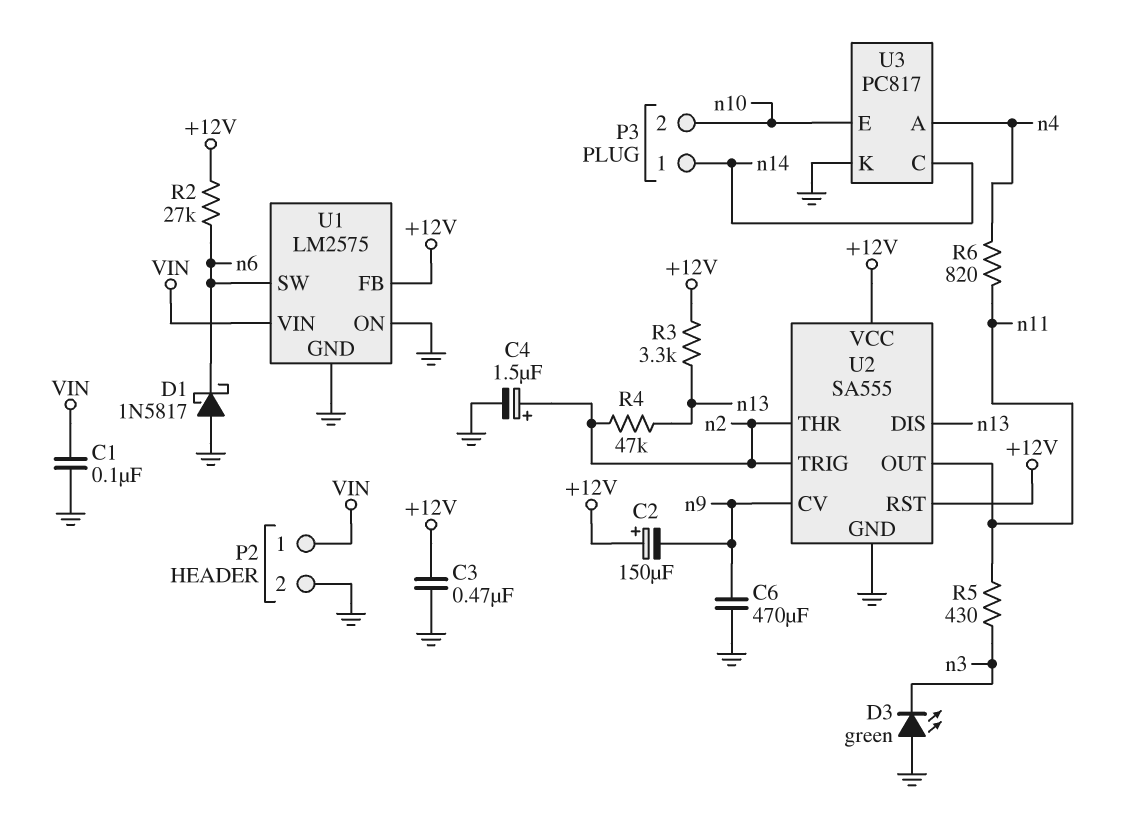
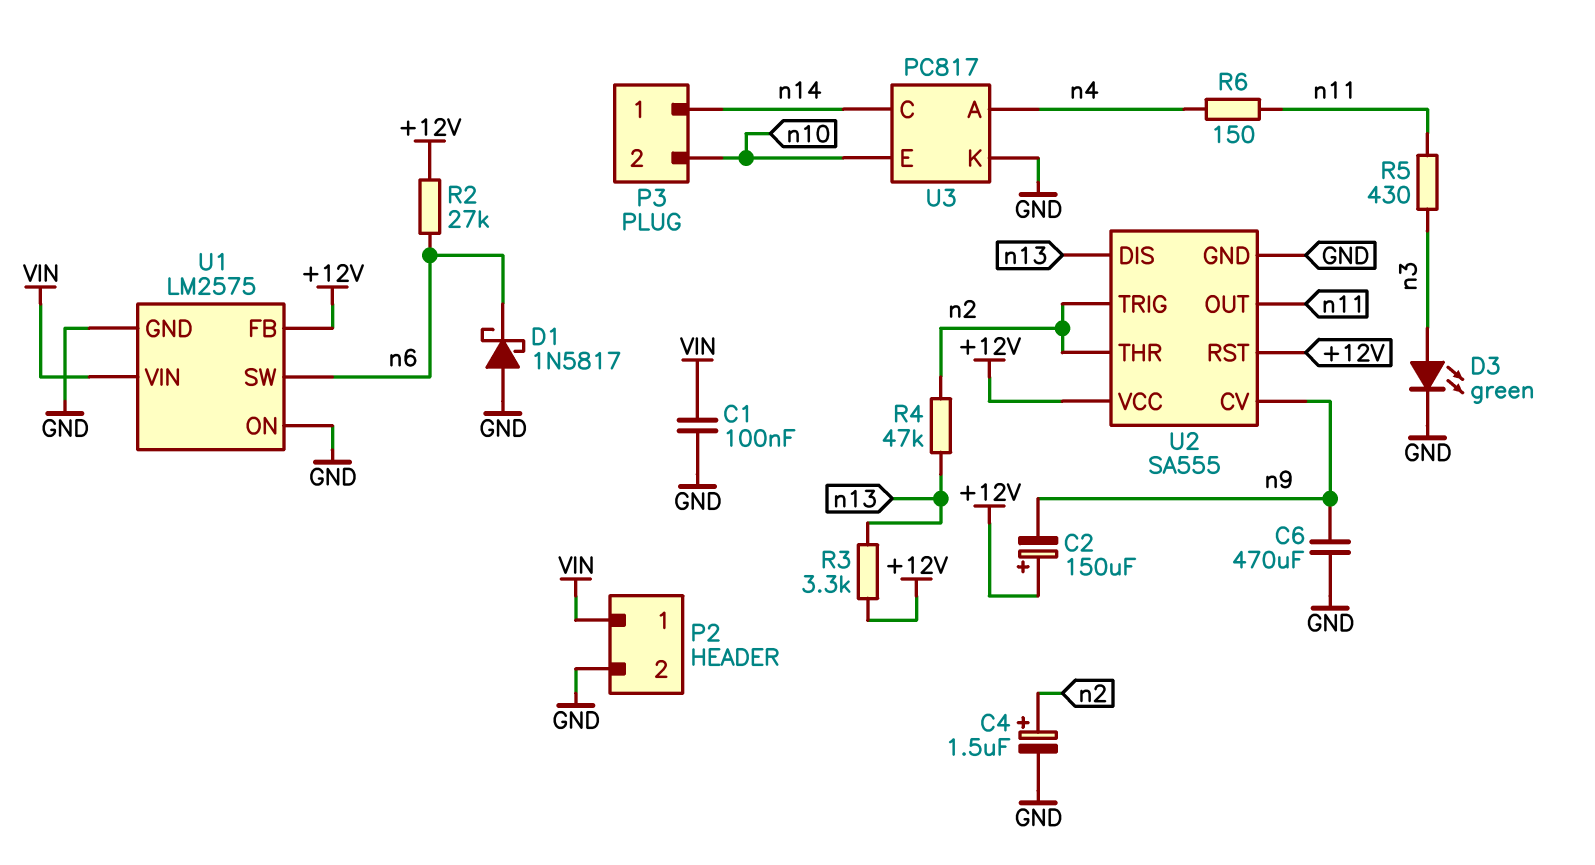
C3: 470nF (+12V, GND) -> none
D3: LED green (A GND, K n3) -> LED green (A n3, K GND)
R6: 820 (n4, n11) -> 150 (n4, n11)

